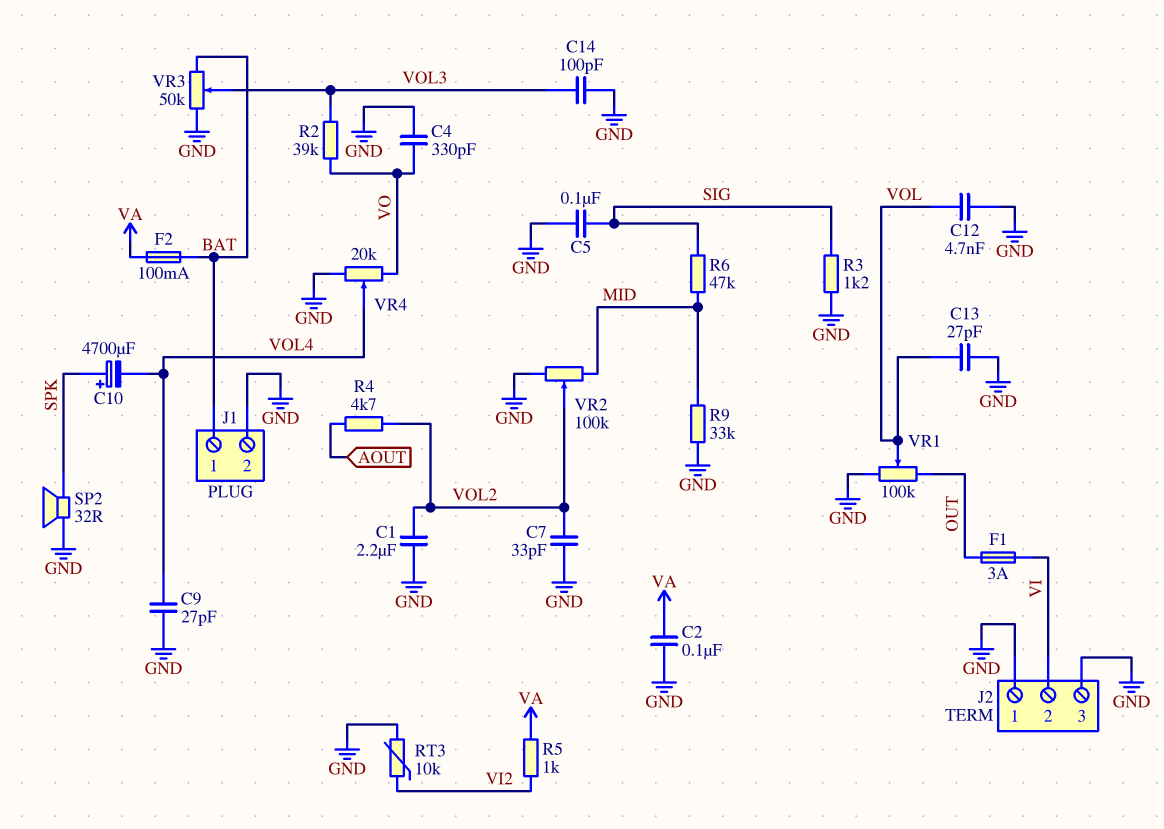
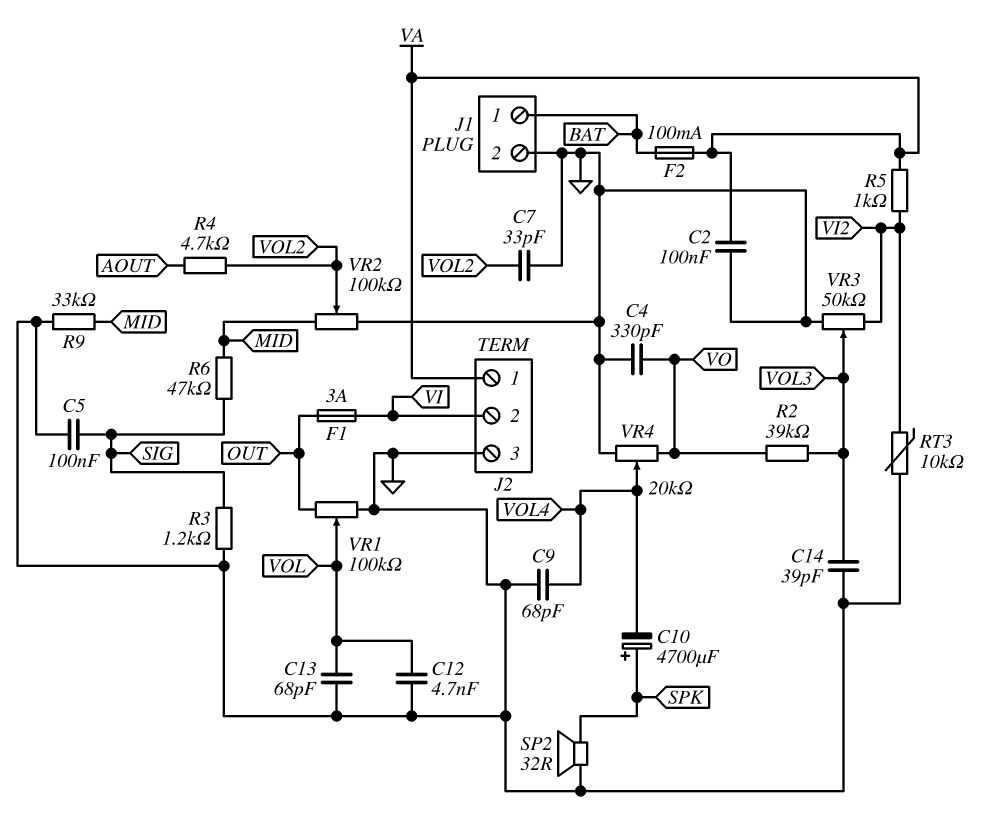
C1: 2.2uF (GND, VOL2) -> none
C9: 27pF (GND, VOL4) -> 68pF (GND, VOL4)
C13: 27pF (GND, VOL) -> 68pF (GND, VOL)
C14: 100pF (GND, VOL3) -> 39pF (GND, VOL3)
J2 pin 1: GND -> VA
VR3: 50k (BAT, GND, wiper VOL3) -> 50k (GND, VI2, wiper VOL3)

